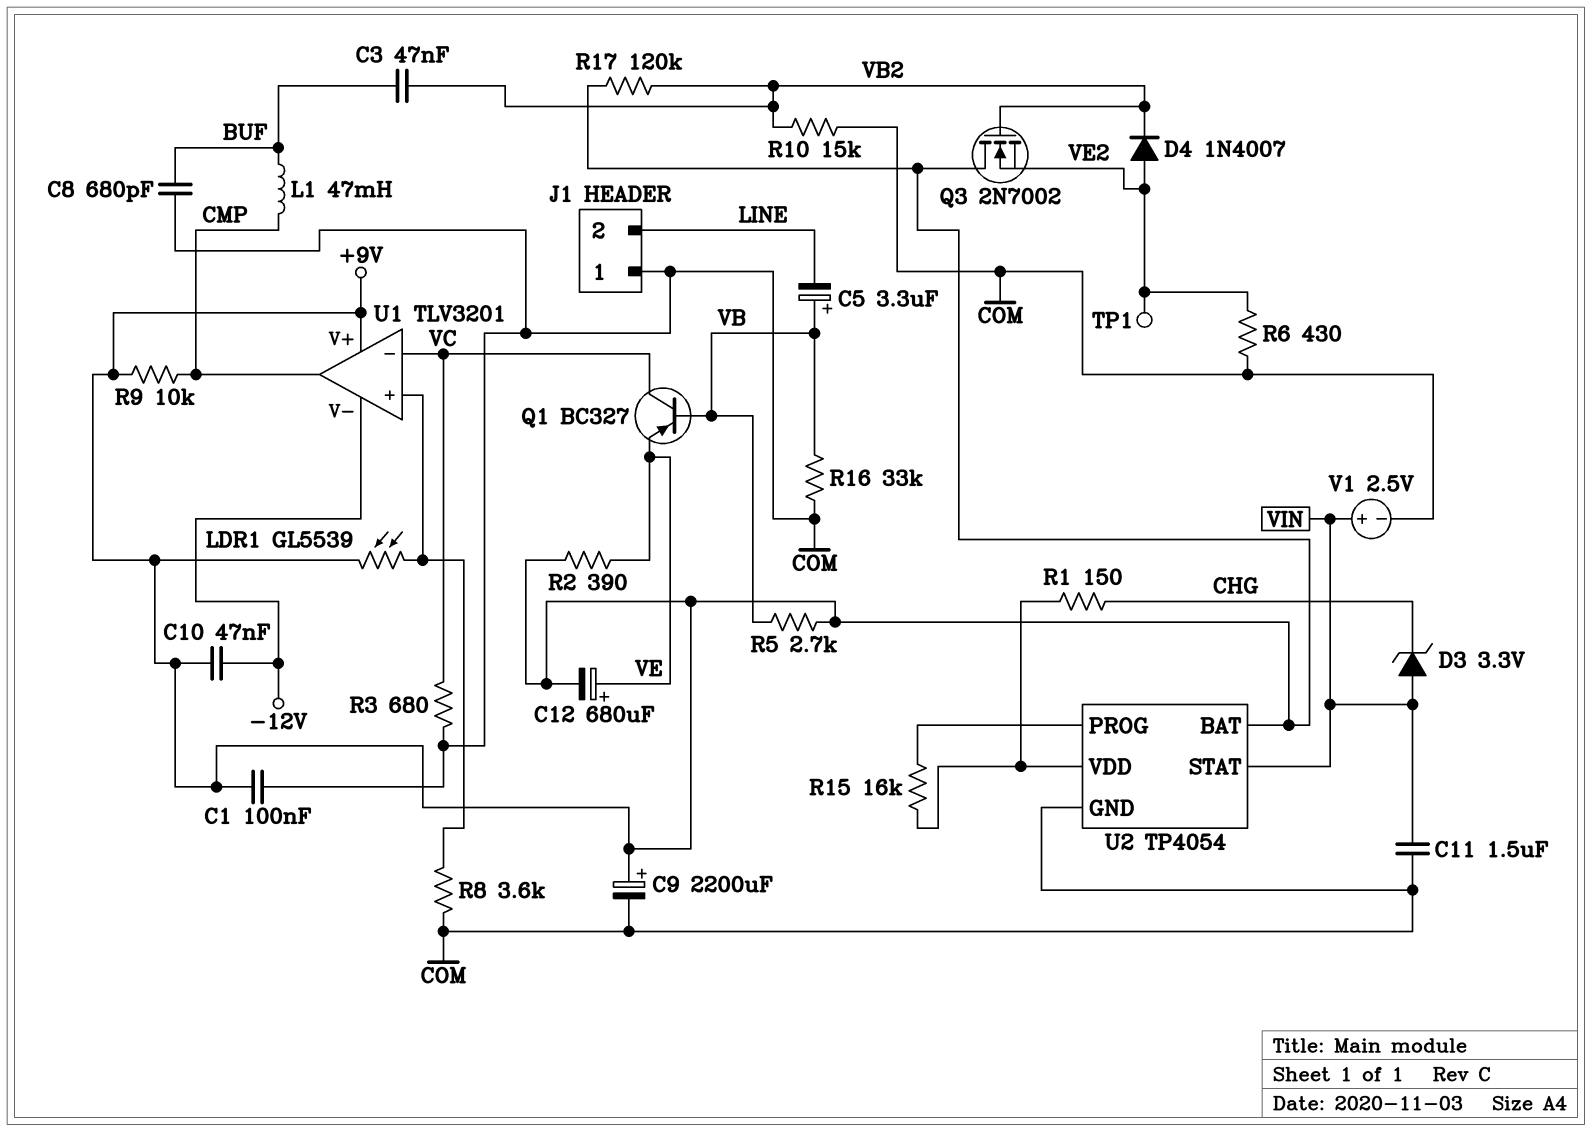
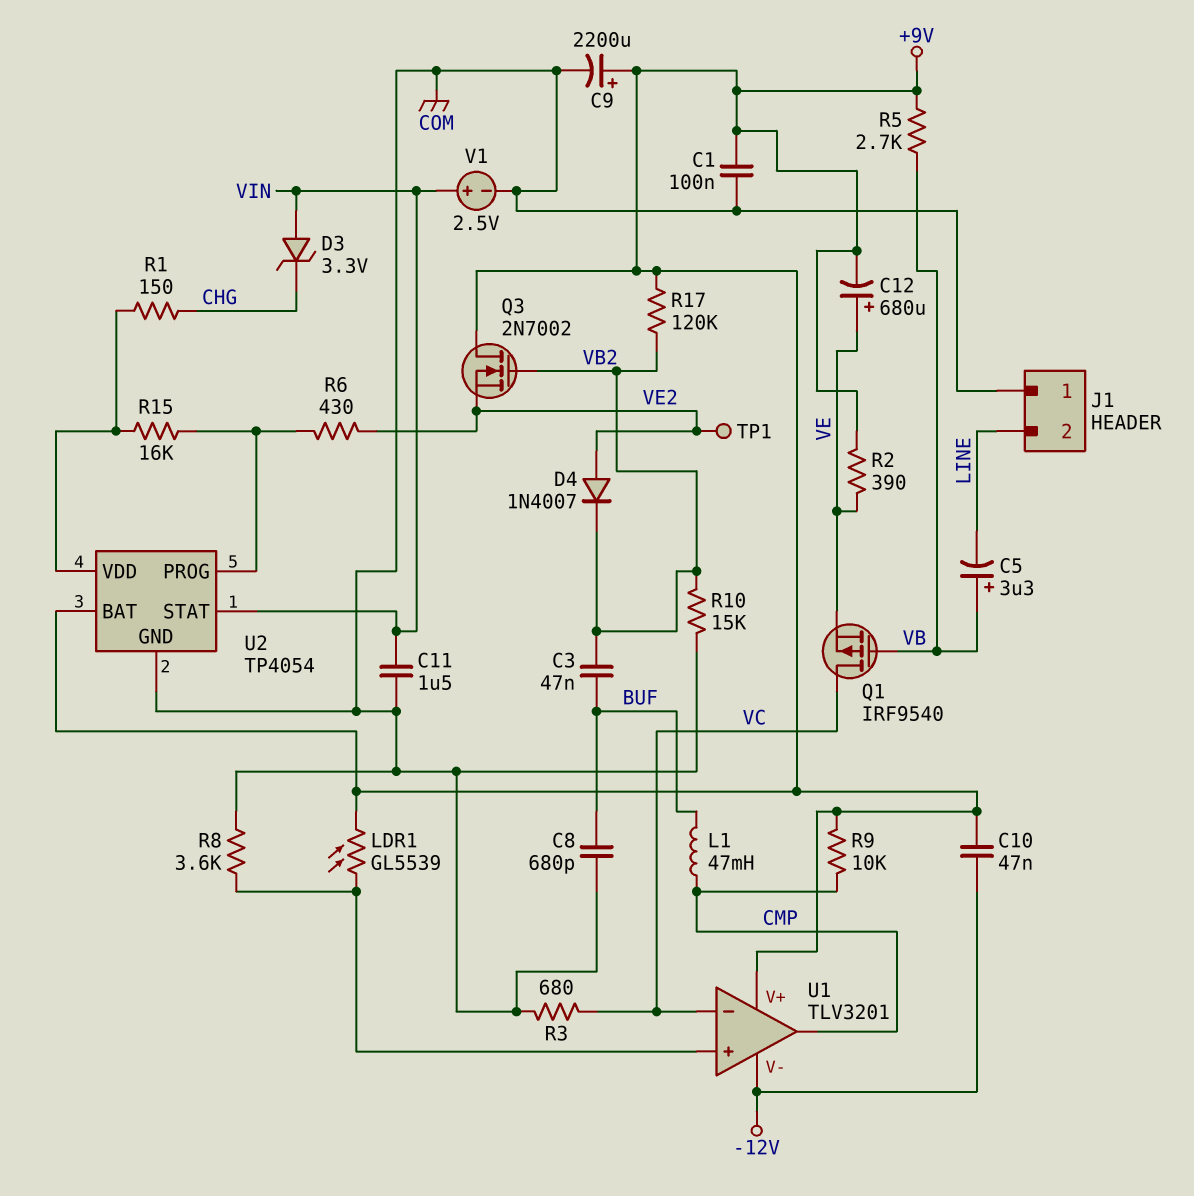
Q1: PNP BC327 (B VB, C VC, E VE) -> PMOS IRF9540 (G VB, D VC, S VE)
R6: 430 (COM, VE2) -> 430 (U2/PROG, VE2)
R16: 33k (COM, VB) -> none

